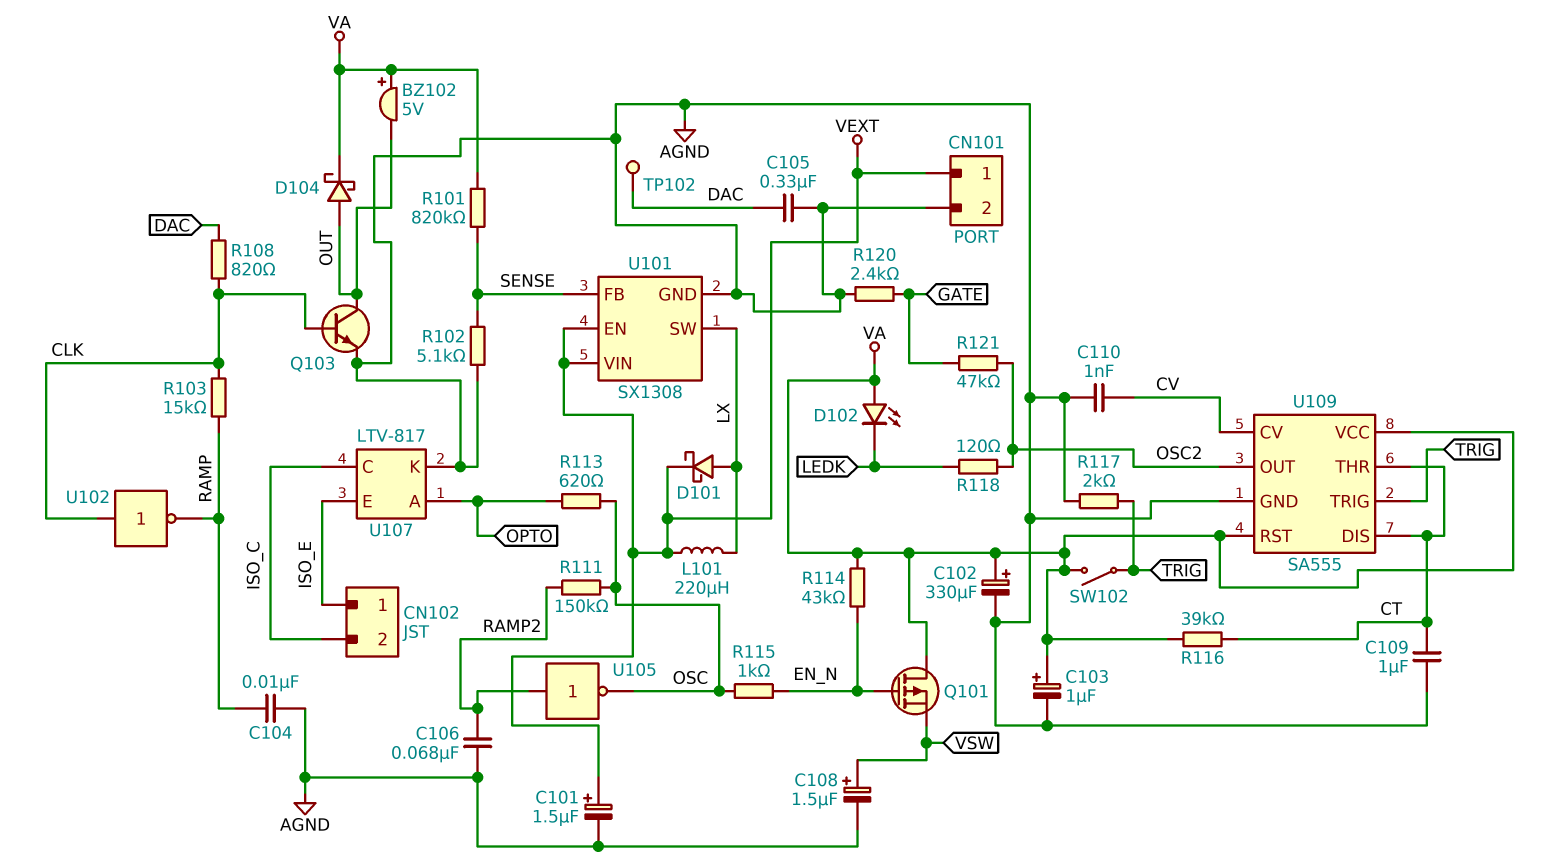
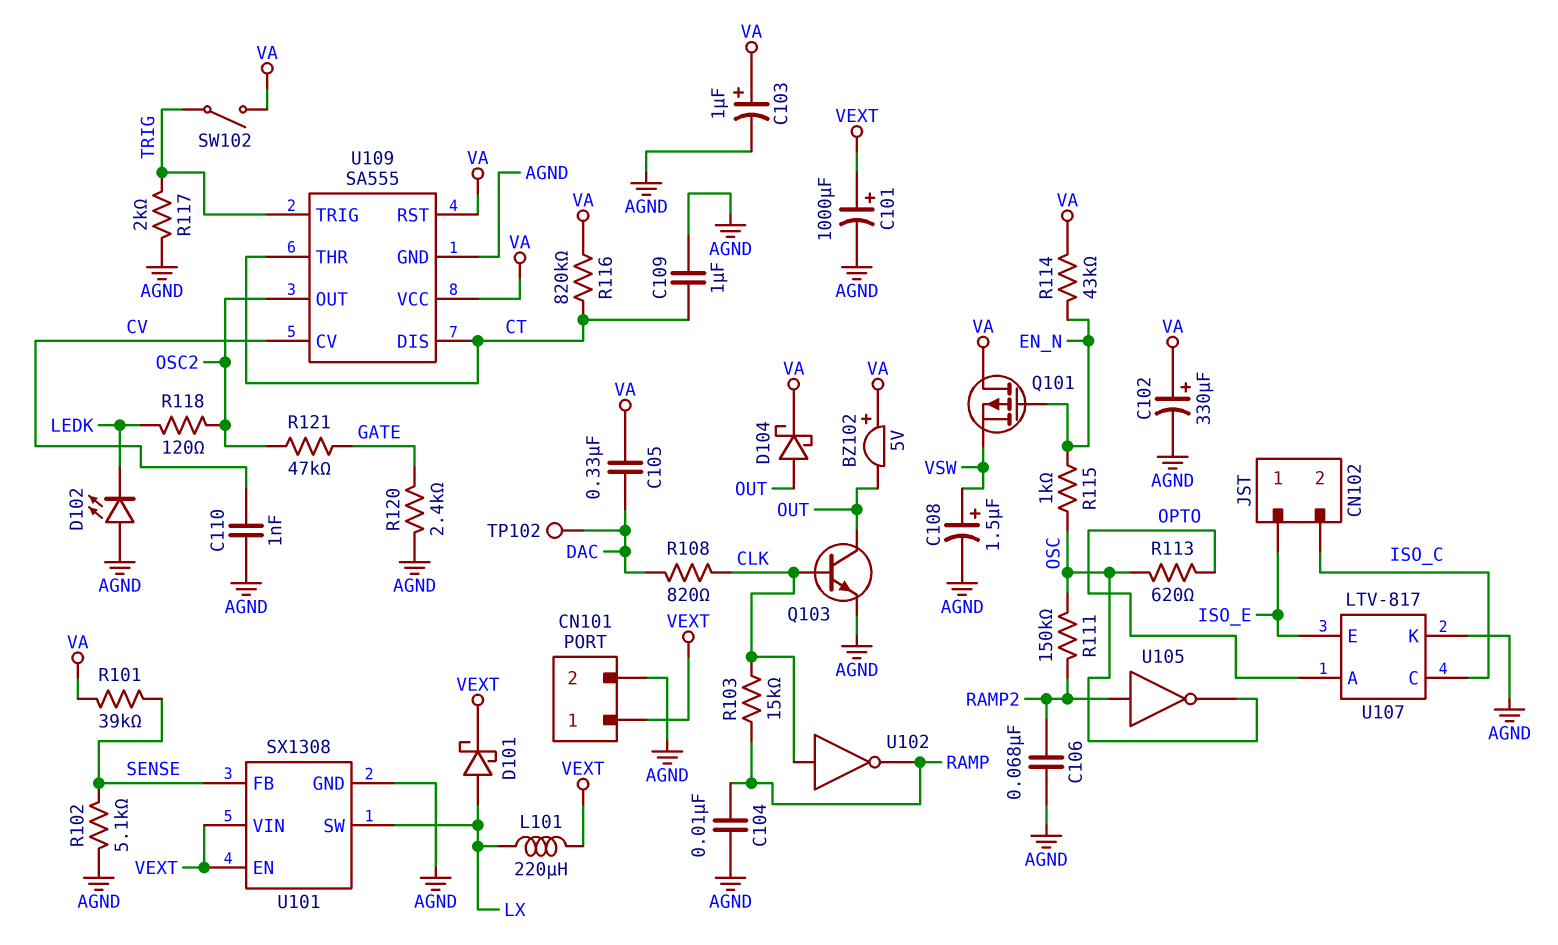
C101: 1.5uF (plus VEXT, minus AGND) -> 1000uF (plus VEXT, minus AGND)
C105: 330nF (AGND, DAC) -> 330nF (DAC, VA)
D102: LED (A VA, K LEDK) -> LED (A AGND, K LEDK)
R101: 820k (SENSE, VA) -> 39k (SENSE, VA)
R116: 39k (CT, VA) -> 820k (CT, VA)

